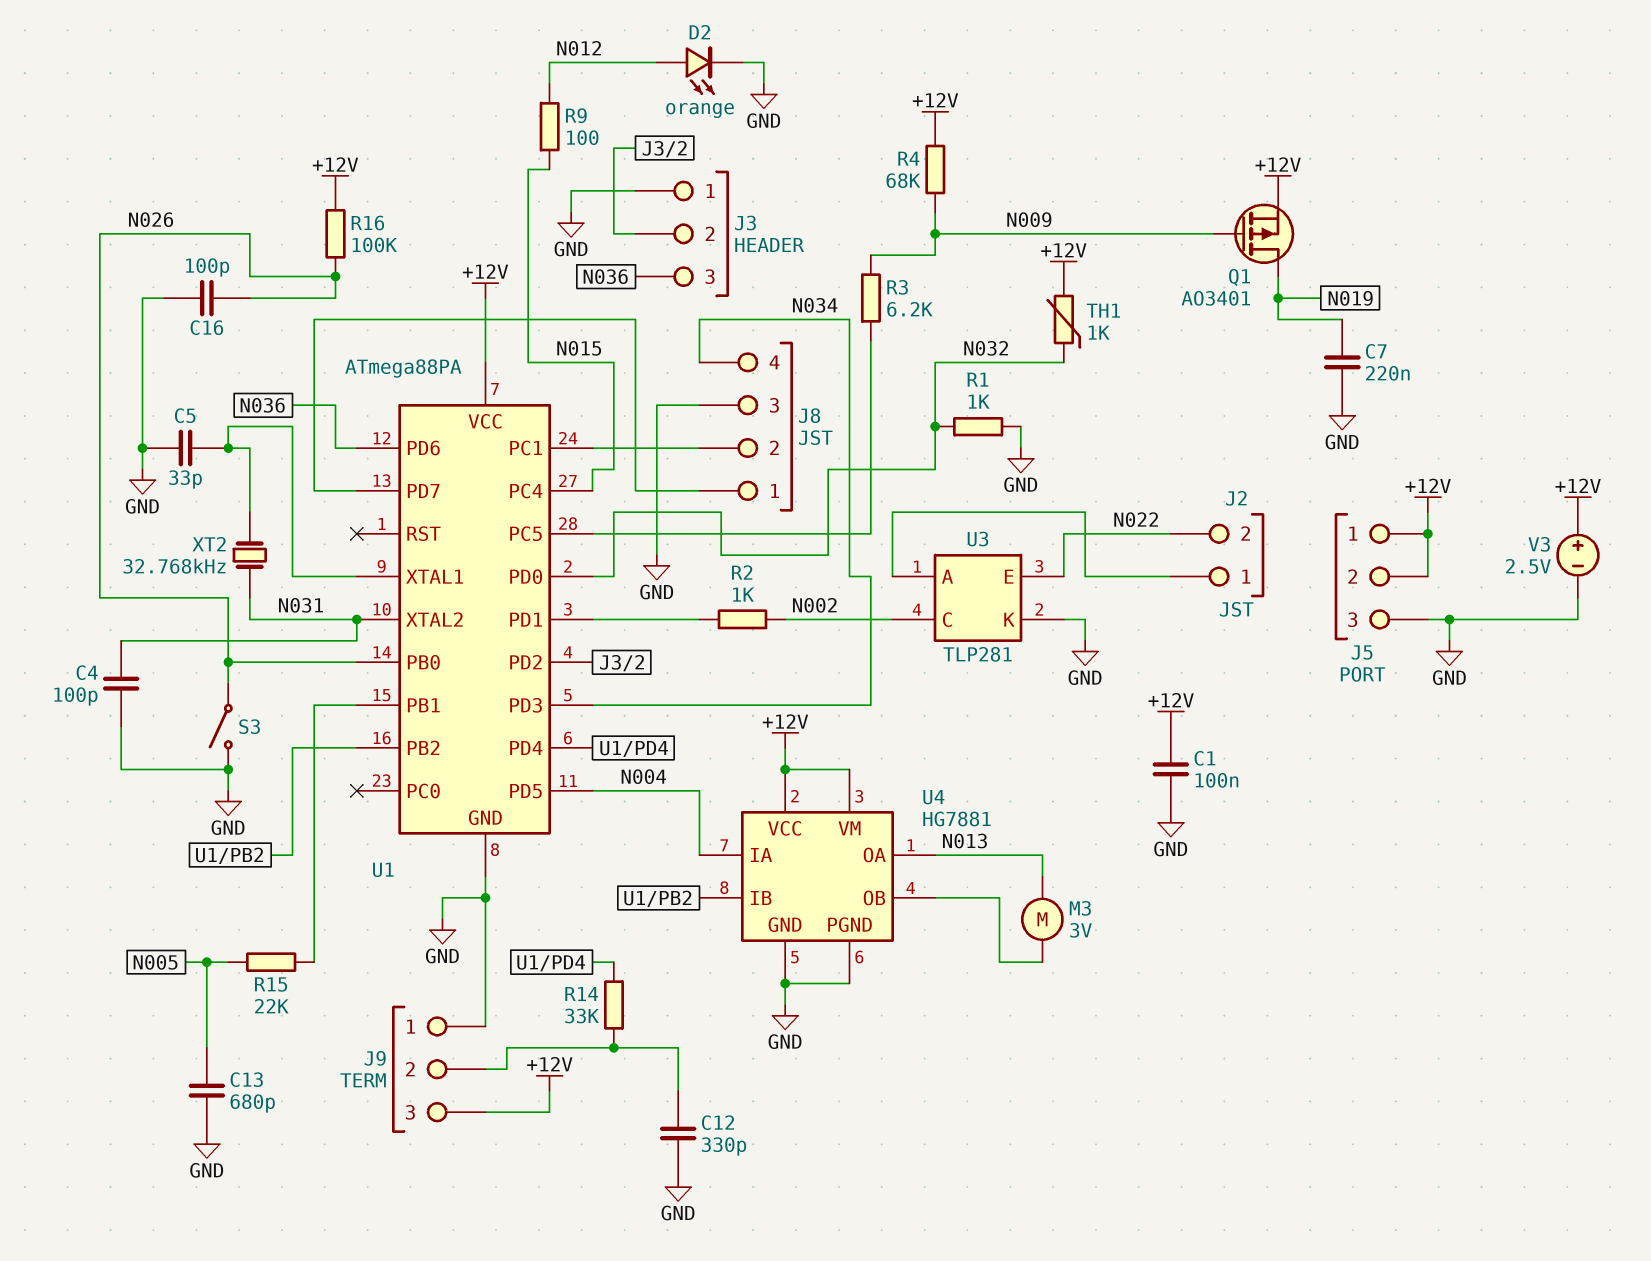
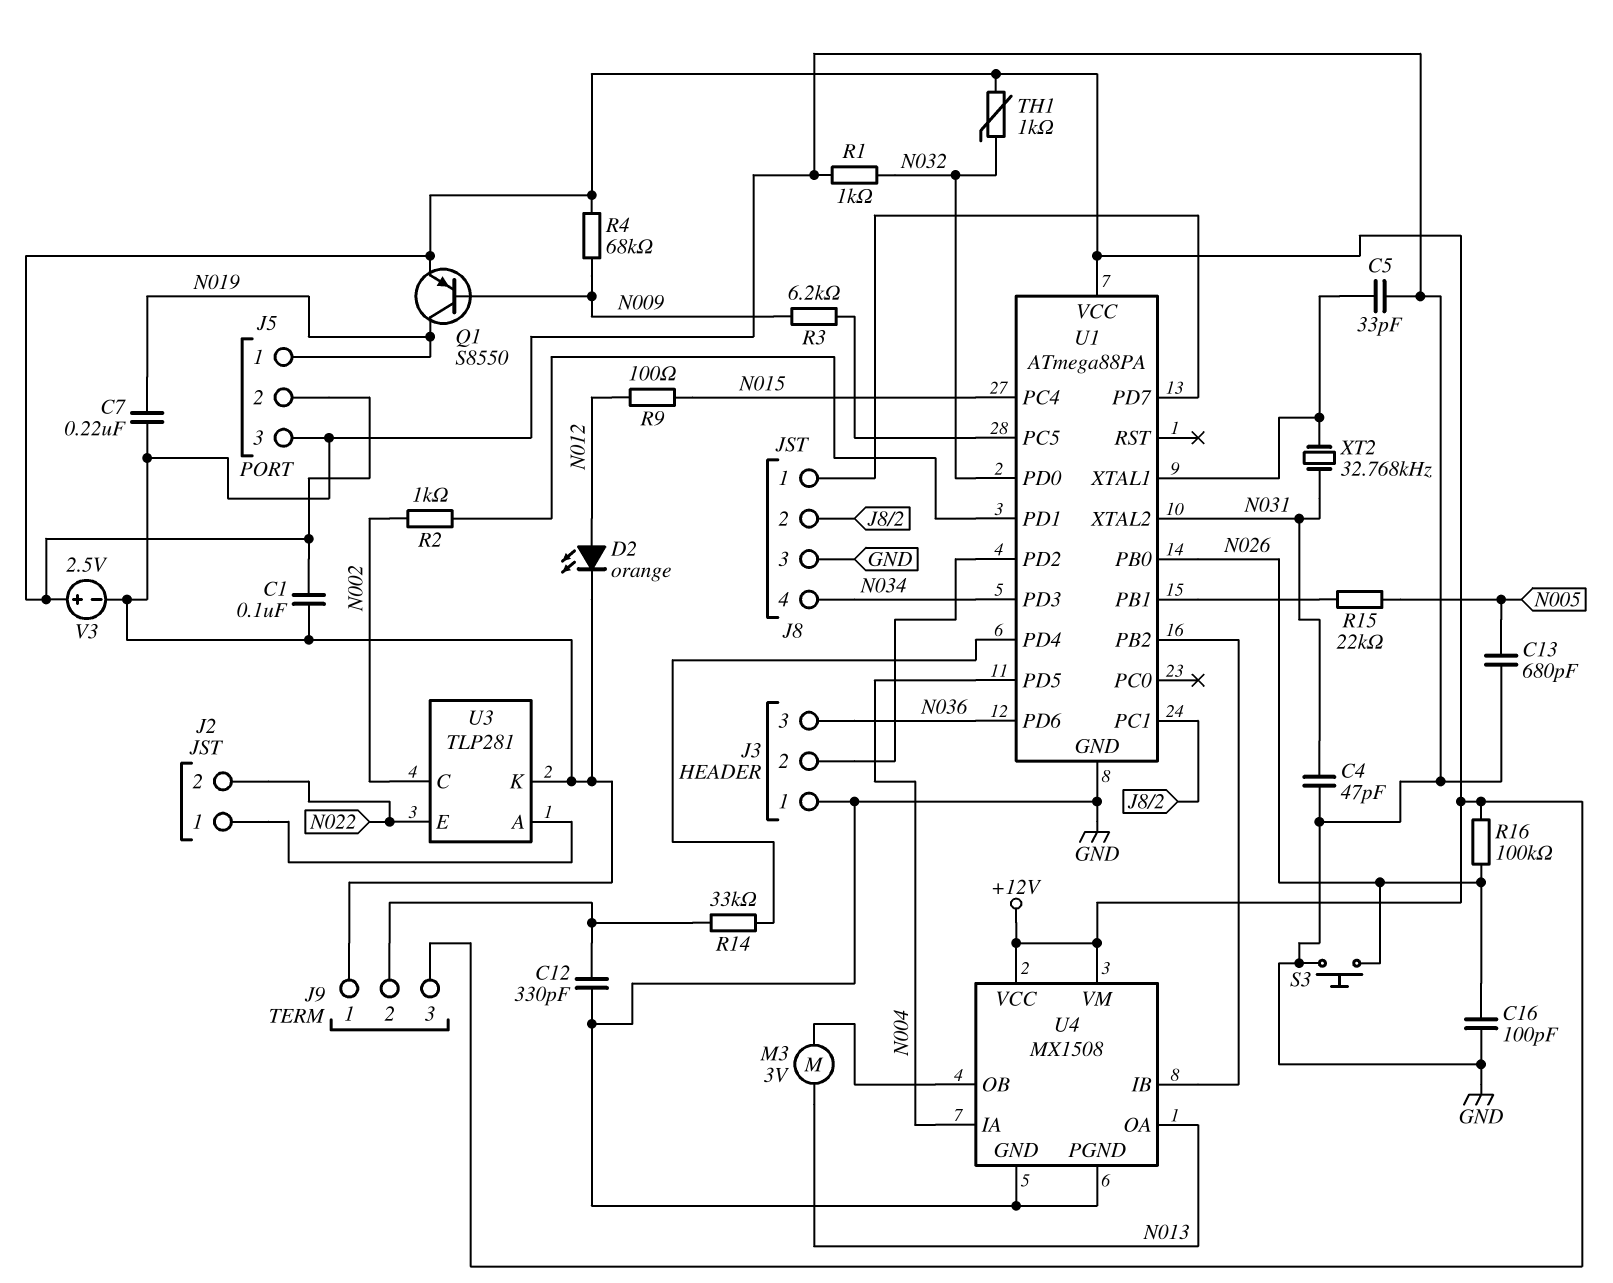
C4: 100pF (GND, N031) -> 47pF (GND, N031)
J5 pin 1: +12V -> N019
Q1: PMOS AO3401 (G N009, D N019, S +12V) -> PNP S8550 (B N009, C N019, E +12V)
S3: switch (GND, N026) -> button (GND, N026)
U4: HG7881 -> MX1508

